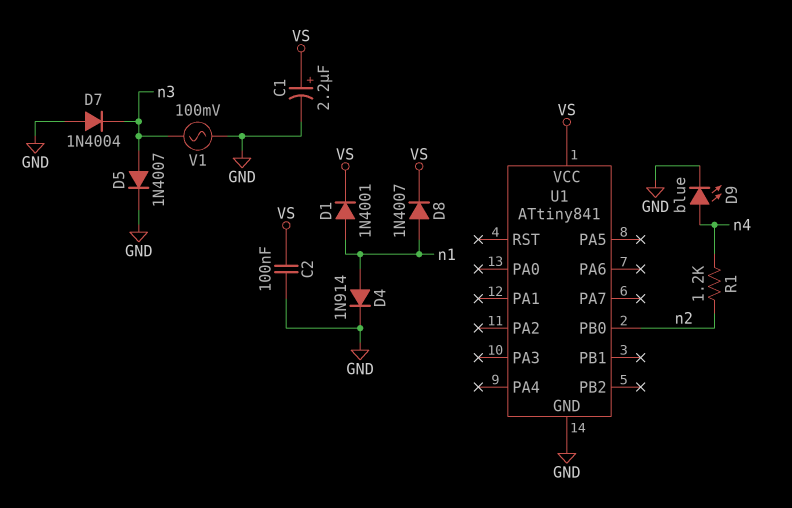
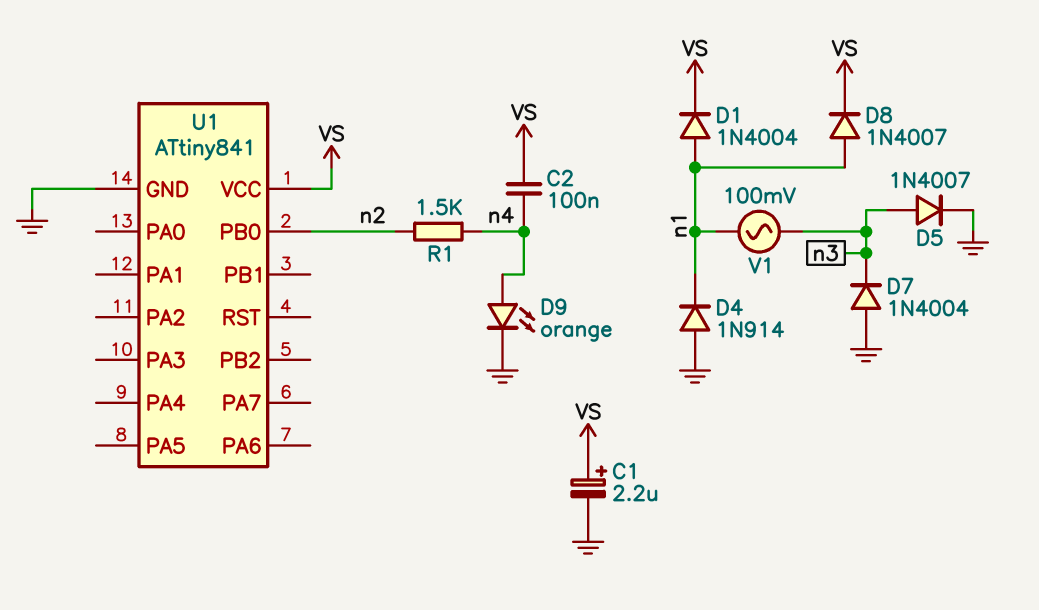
C2: 100nF (GND, VS) -> 100nF (VS, n4)
D1: diode 1N4001 (A n1, K VS) -> diode 1N4004 (A n1, K VS)
D4: diode 1N914 (A n1, K GND) -> diode 1N914 (A GND, K n1)
D9: LED blue (A n4, K GND) -> LED orange (A n4, K GND)
R1: 1.2k (n2, n4) -> 1.5k (n2, n4)
V1: AC 100mV (GND, n3) -> AC 100mV (n1, n3)

